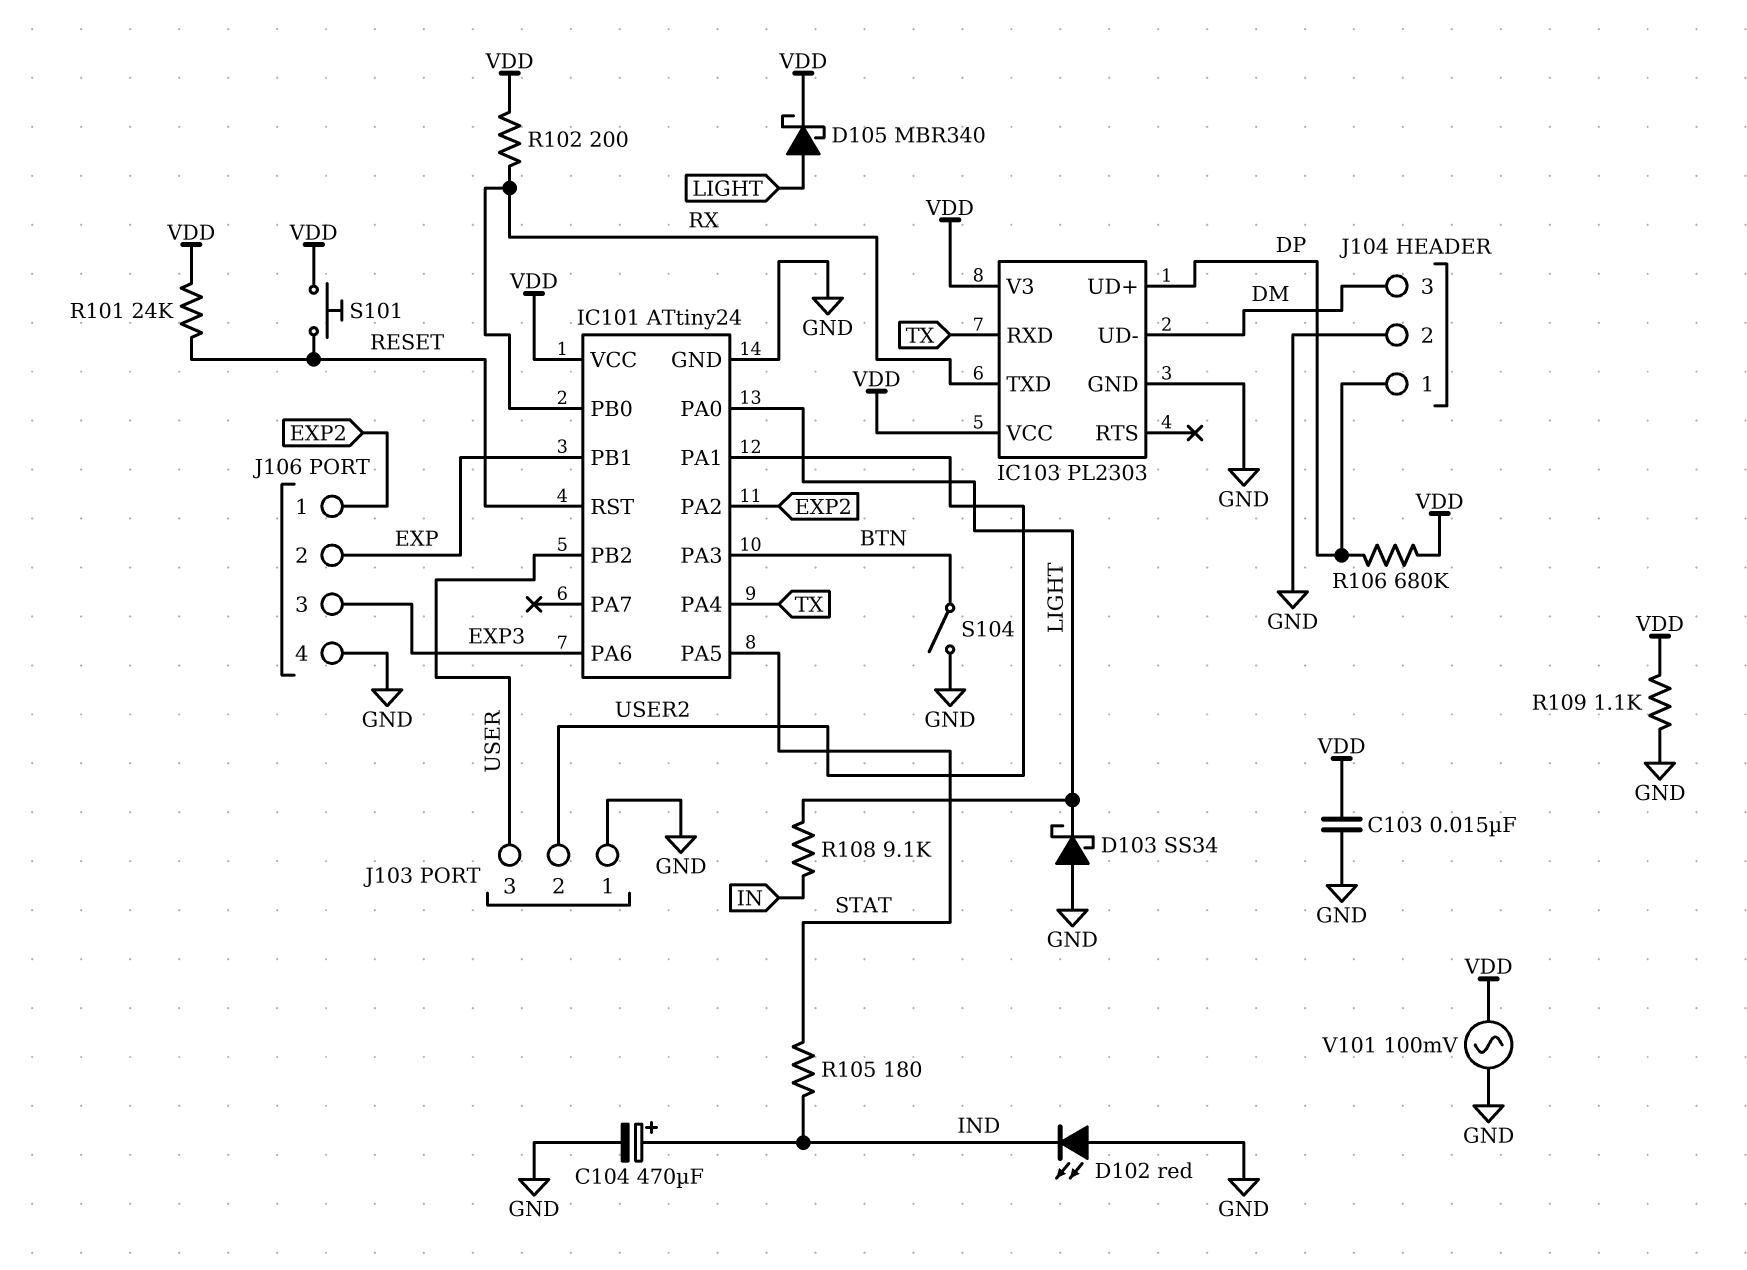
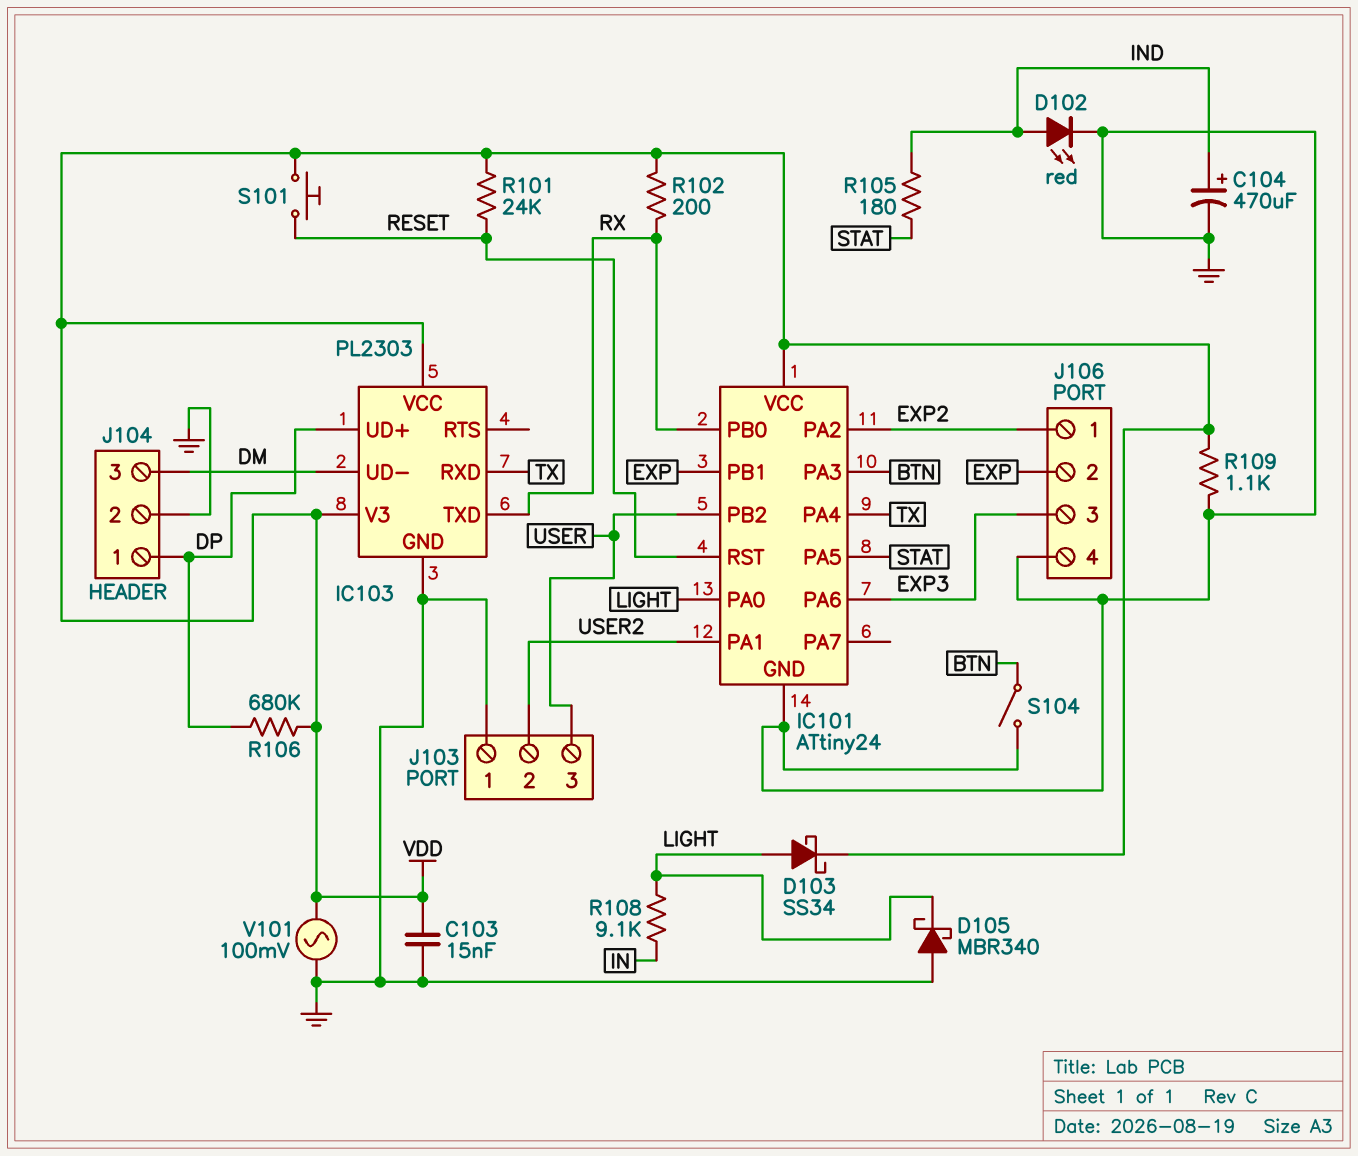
D102: LED red (A GND, K IND) -> LED red (A IND, K GND)
D103: schottky SS34 (A GND, K LIGHT) -> schottky SS34 (A LIGHT, K VDD)
D105: schottky MBR340 (A LIGHT, K VDD) -> schottky MBR340 (A GND, K LIGHT)

